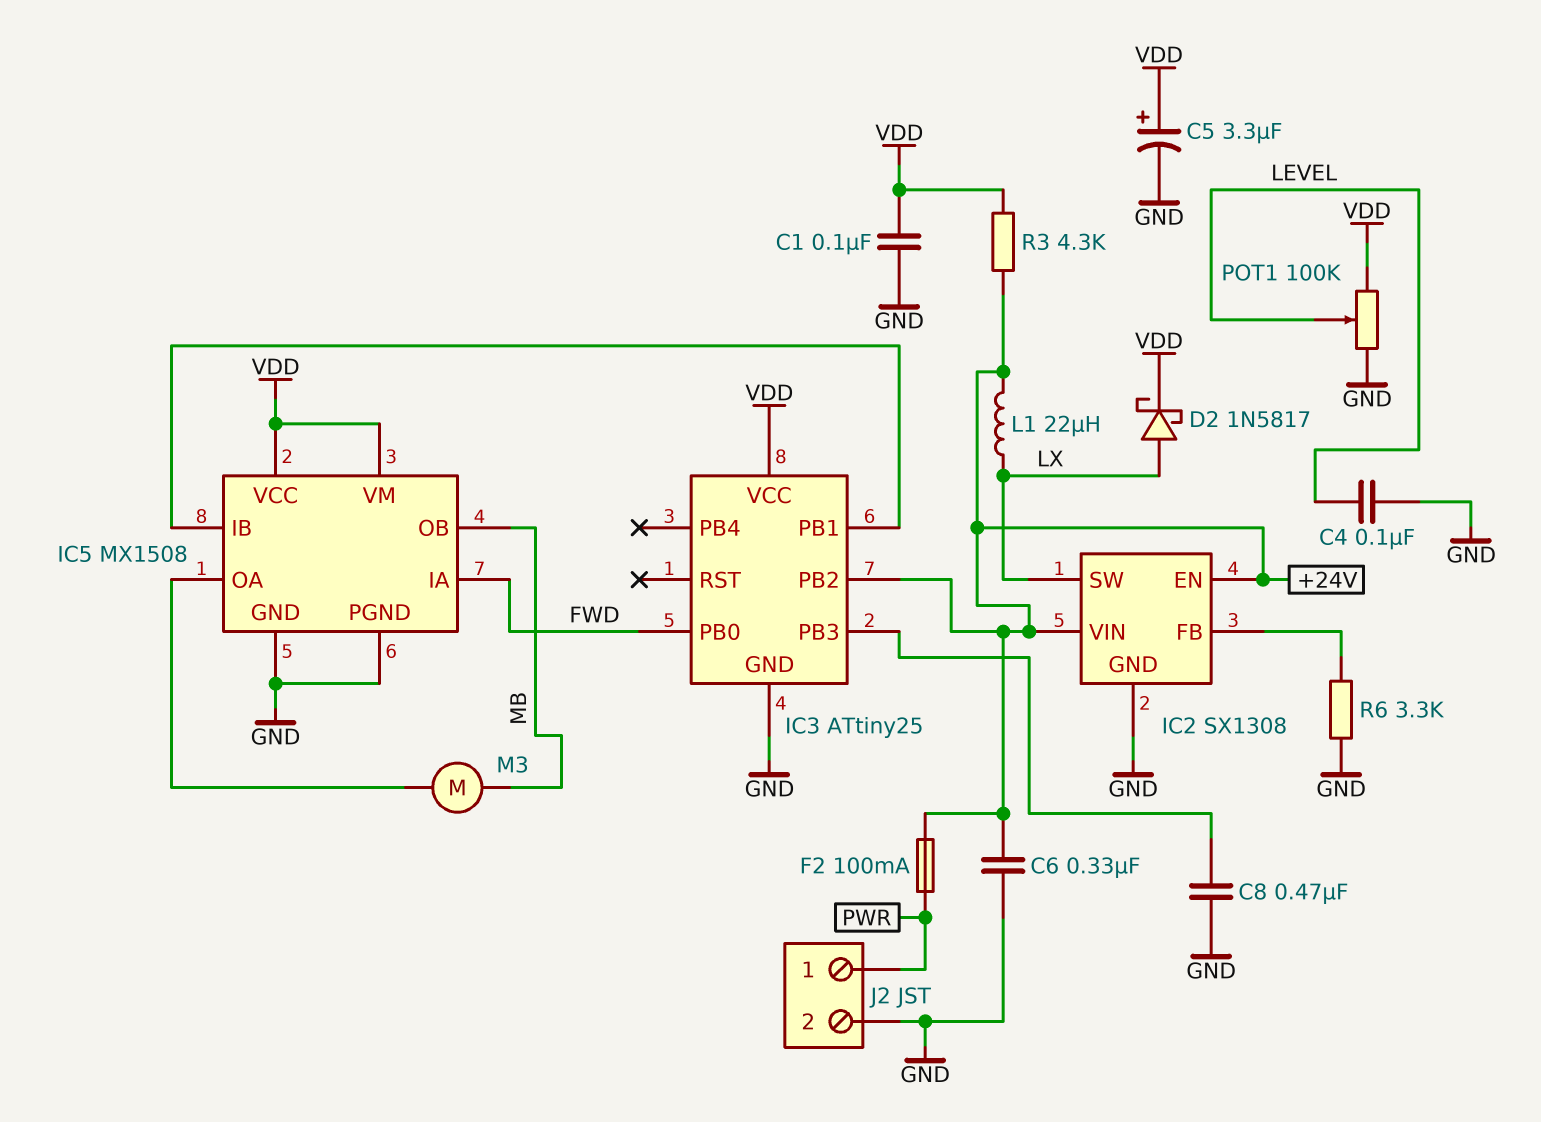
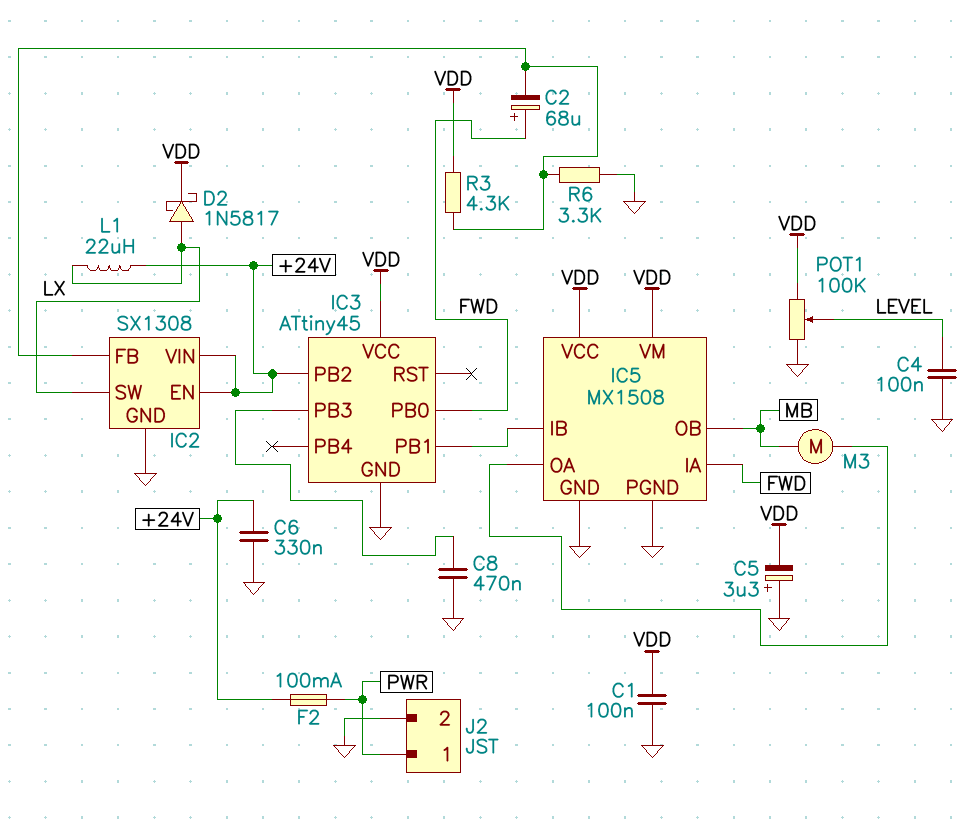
C2: none -> 68uF (plus FWD, minus IC2/FB)
C5: 3.3uF (plus VDD, minus GND) -> 3.3uF (plus GND, minus VDD)
IC3: ATtiny25 -> ATtiny45
R3: 4.3k (+24V, VDD) -> 4.3k (IC2/FB, VDD)

